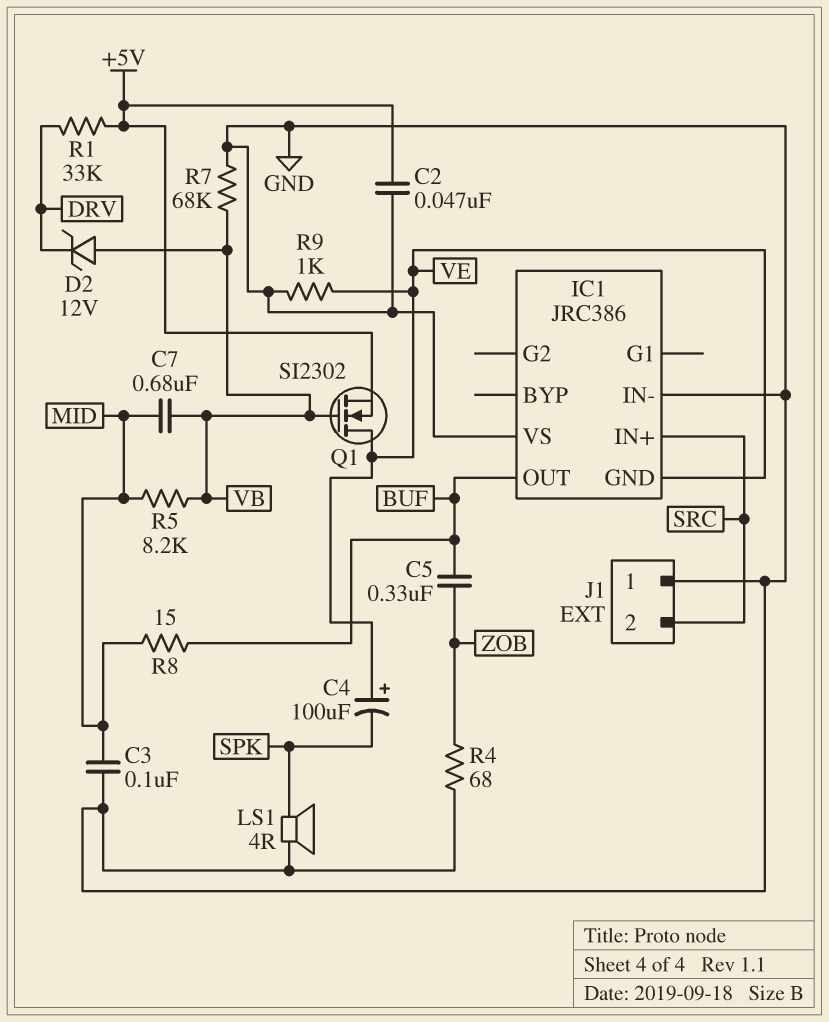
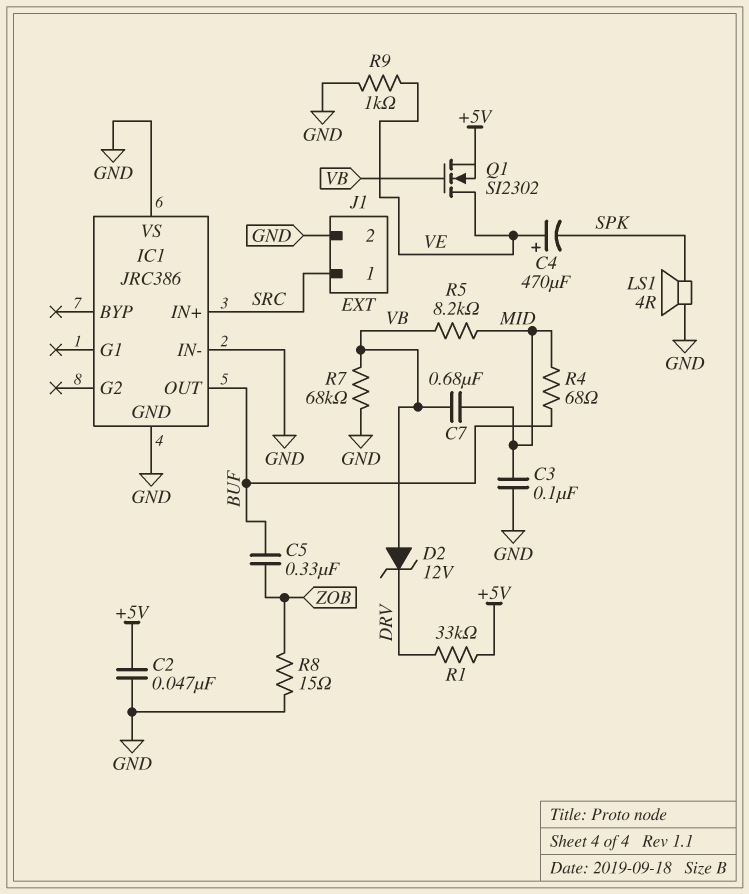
C4: 100uF (plus VE, minus SPK) -> 470uF (plus VE, minus SPK)
IC1 pin GND: VE -> GND
J1 pin 1: GND -> SRC
J1 pin 2: SRC -> GND
R4: 68 (GND, ZOB) -> 68 (BUF, MID)
R8: 15 (BUF, MID) -> 15 (GND, ZOB)

